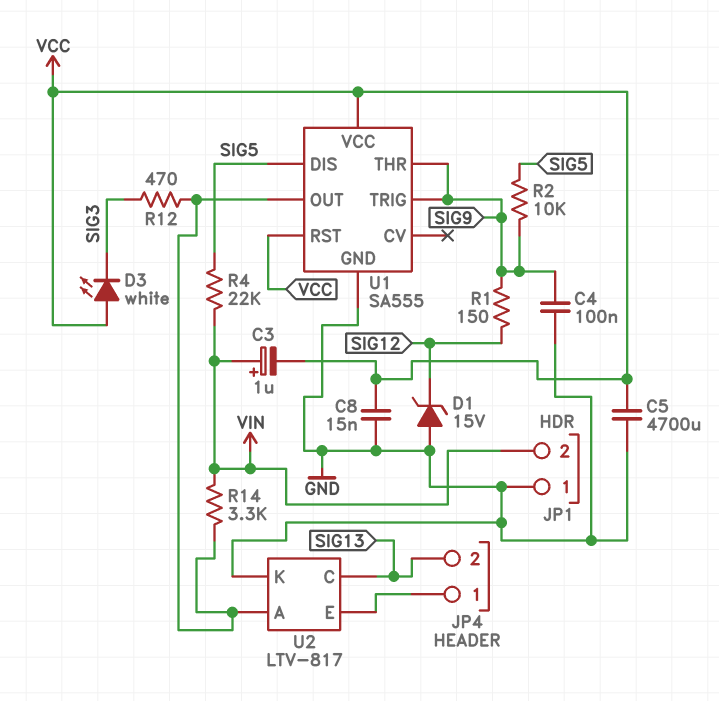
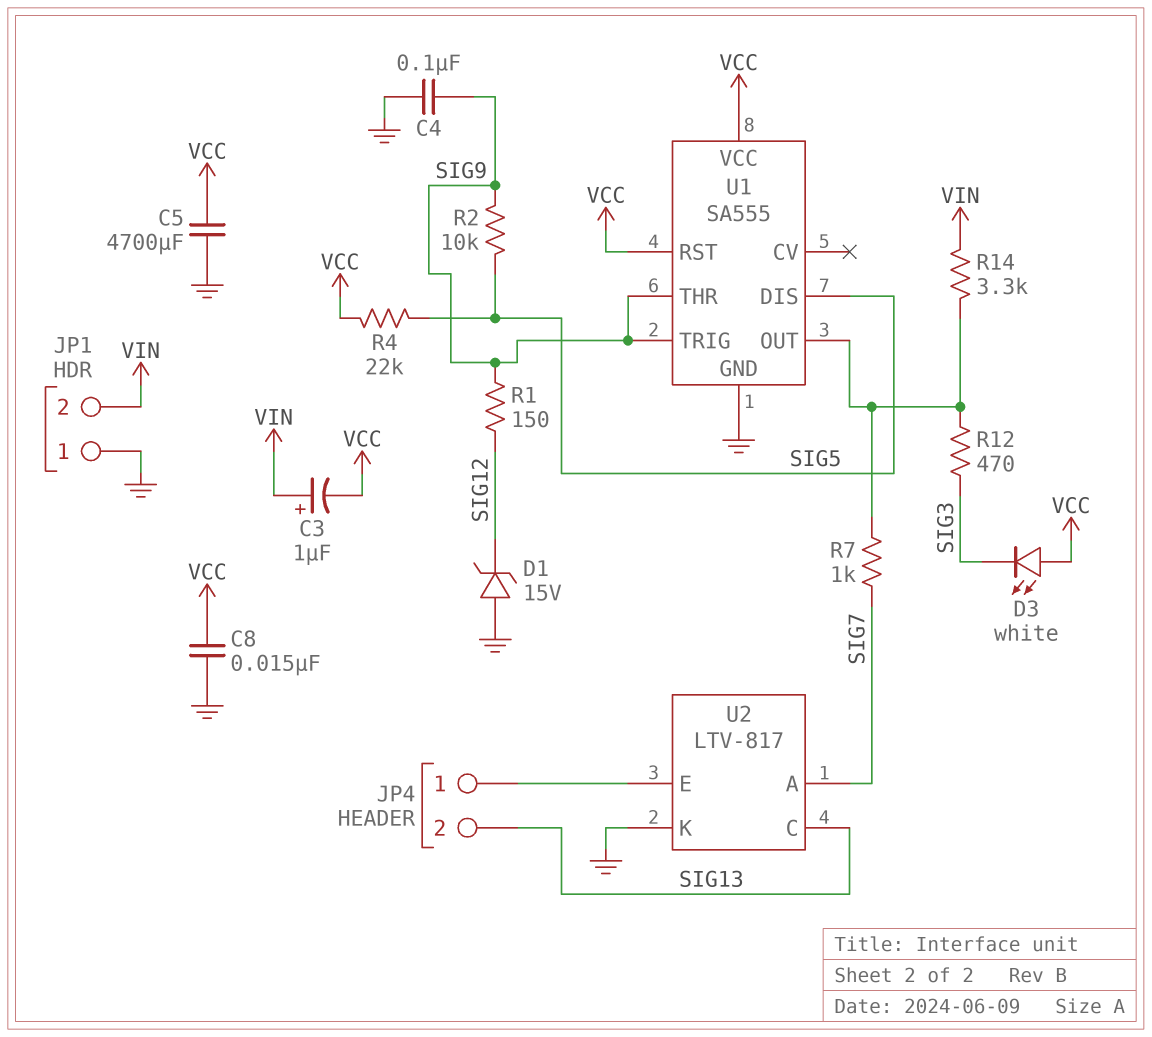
R4: 22k (SIG5, VIN) -> 22k (SIG5, VCC)
R7: none -> 1k (SIG7, U1/OUT)
U2 pin A: U1/OUT -> SIG7

